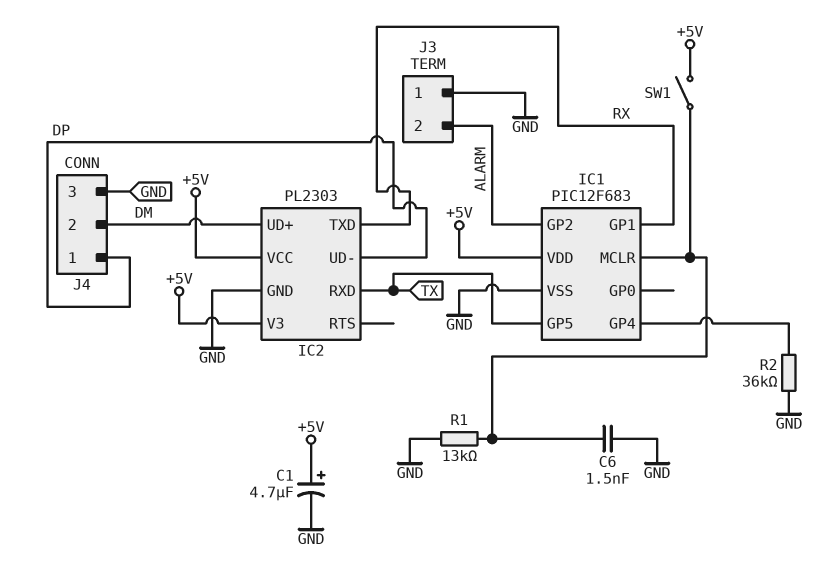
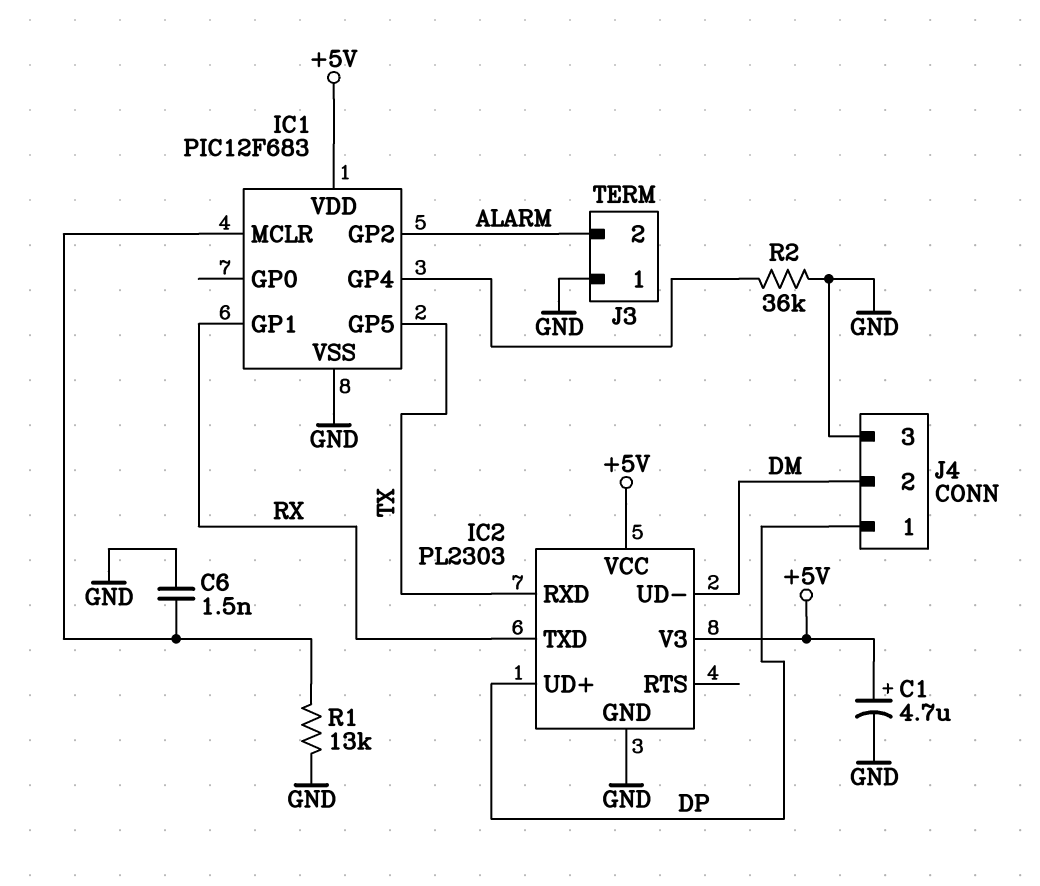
IC2 pin UD+: DM -> DP
IC2 pin UD-: DP -> DM
SW1: switch (+5V, IC1/MCLR) -> none

